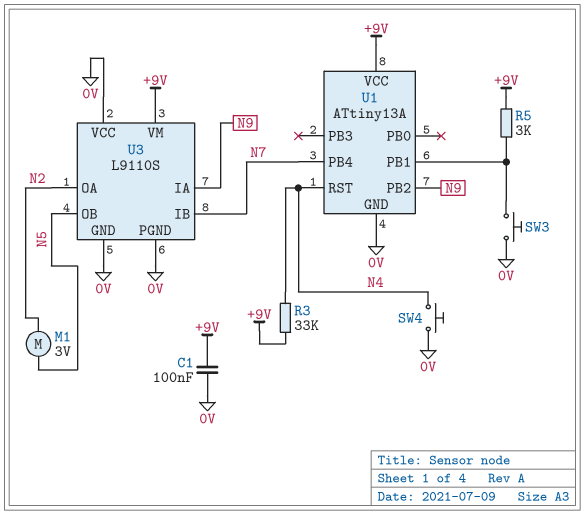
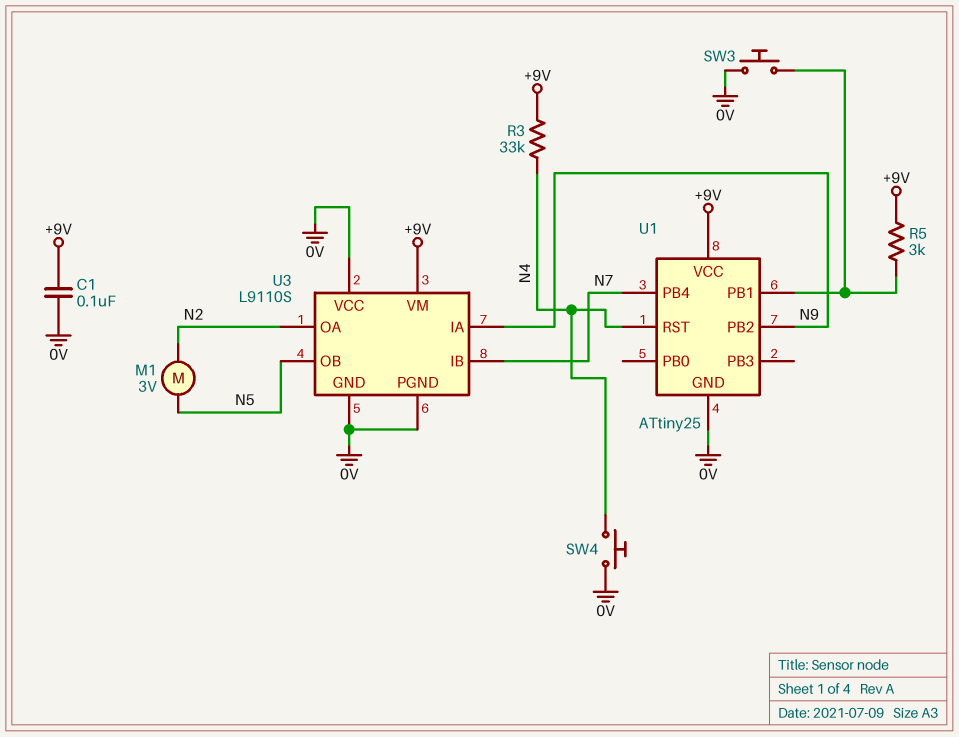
U1: ATtiny13A -> ATtiny25

